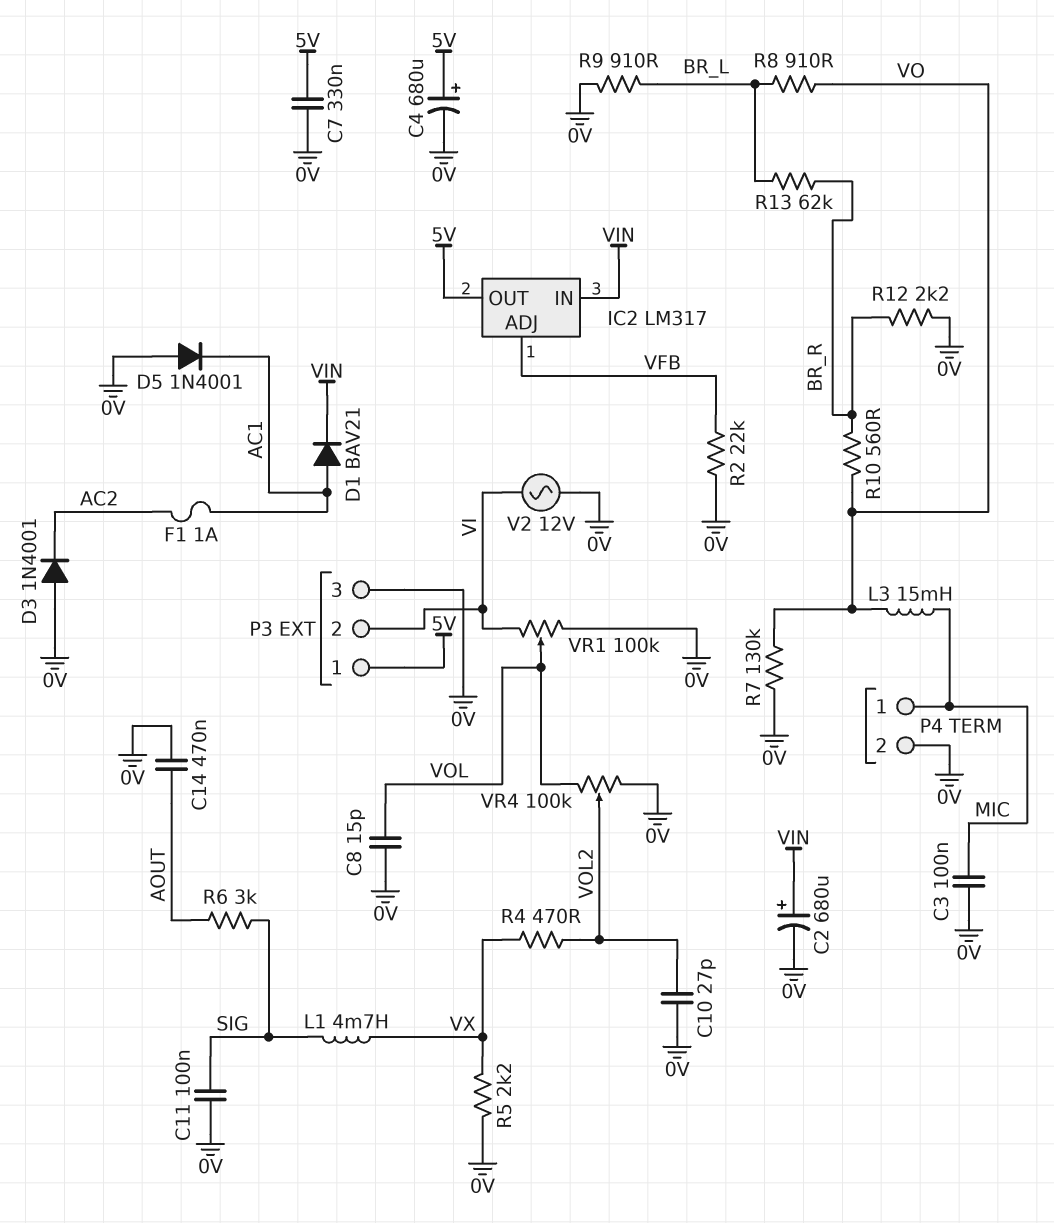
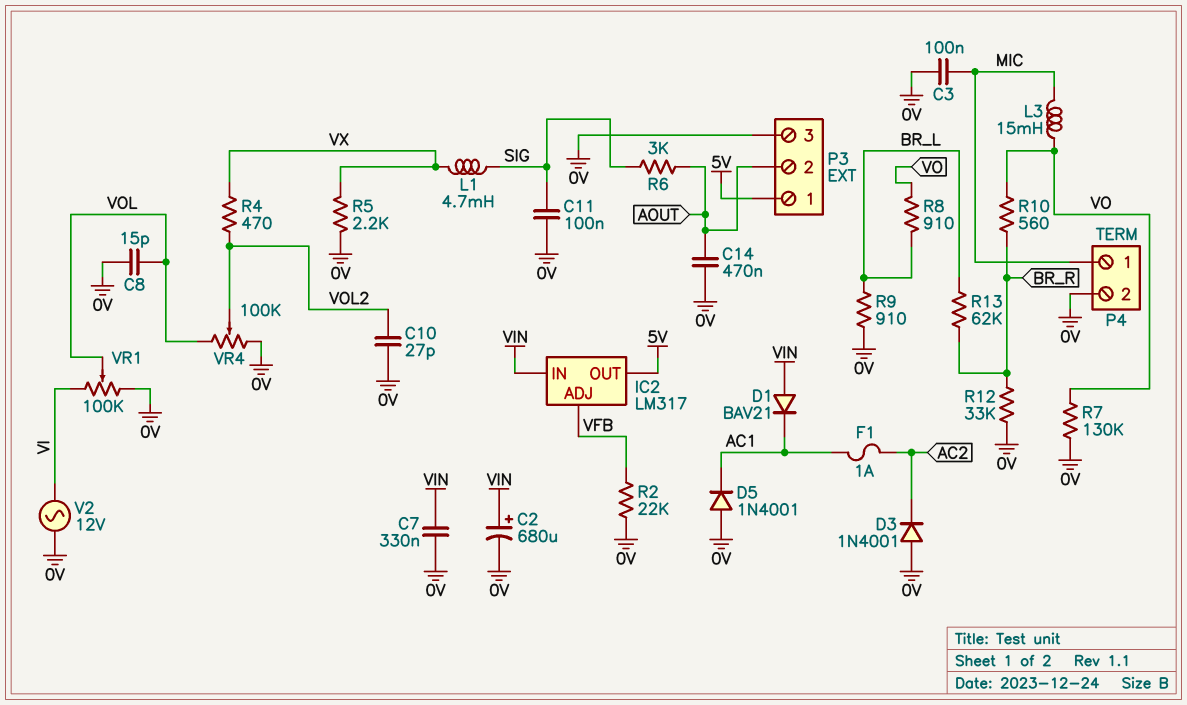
C4: 680uF (plus 5V, minus 0V) -> none
C7: 330nF (0V, 5V) -> 330nF (0V, VIN)
D1: diode BAV21 (A AC1, K VIN) -> diode BAV21 (A VIN, K AC1)
P3 pin 2: VI -> AOUT
R12: 2.2k (0V, BR_R) -> 33k (0V, BR_R)

